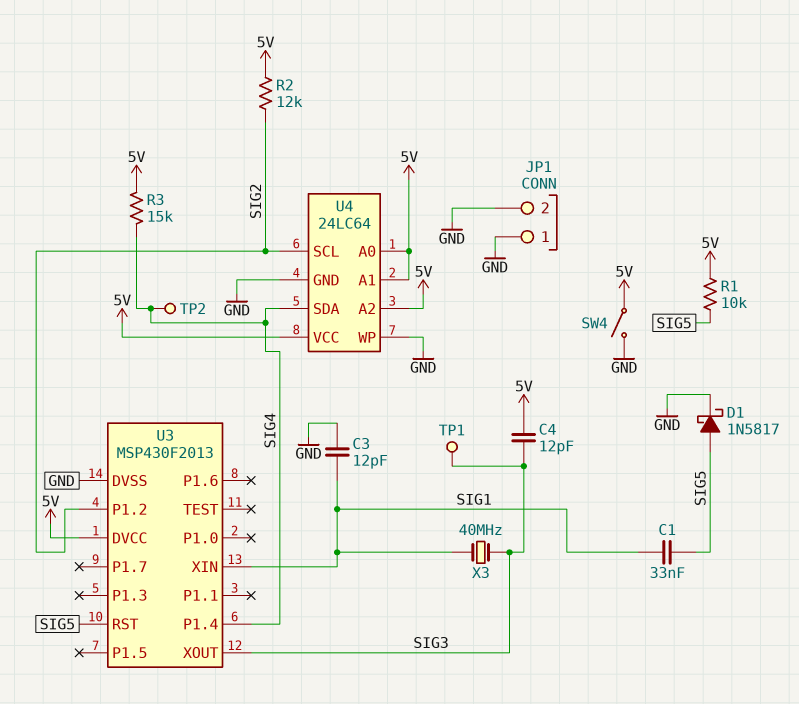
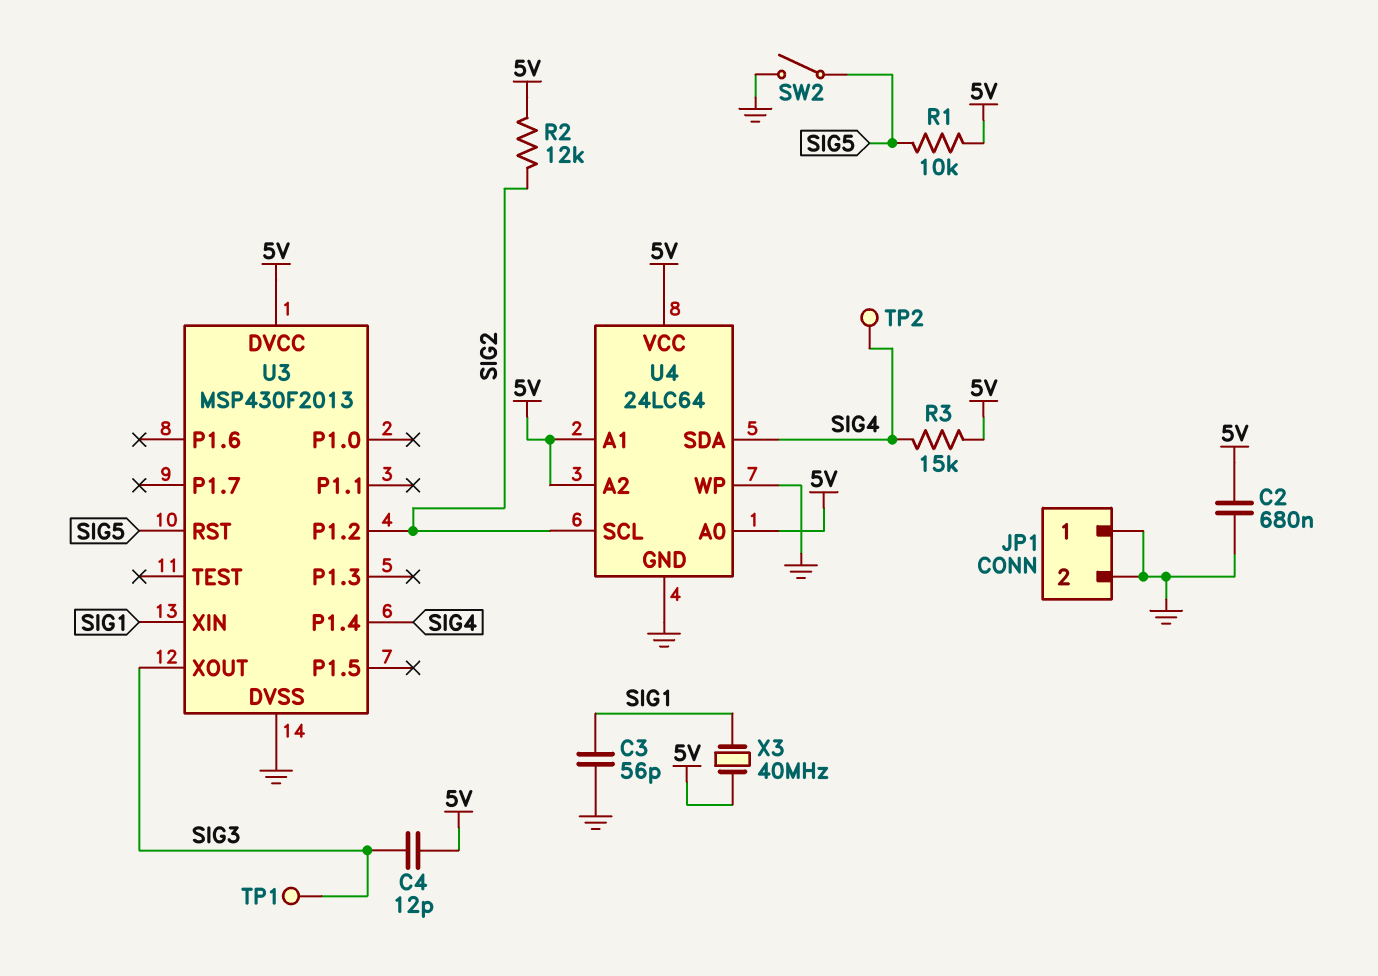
C1: 33nF (SIG1, SIG5) -> none
C2: none -> 680nF (5V, GND)
C3: 12pF (GND, SIG1) -> 56pF (GND, SIG1)
D1: schottky 1N5817 (A SIG5, K GND) -> none
SW2: none -> switch (GND, SIG5)
SW4: switch (5V, GND) -> none
X3: 40MHz (SIG1, SIG3) -> 40MHz (5V, SIG1)

